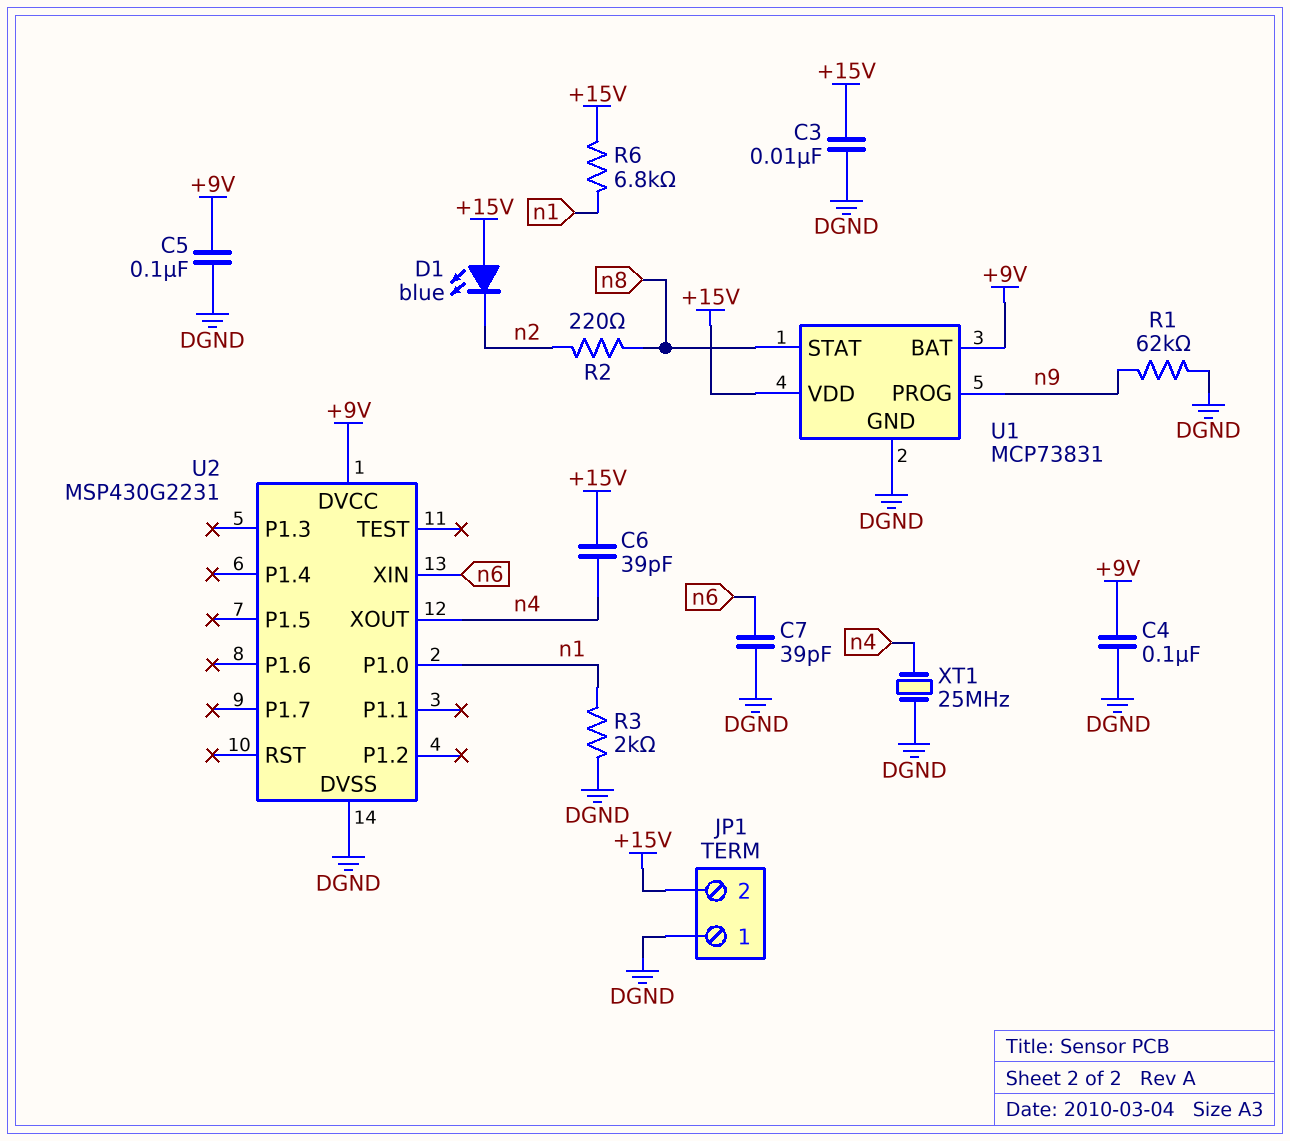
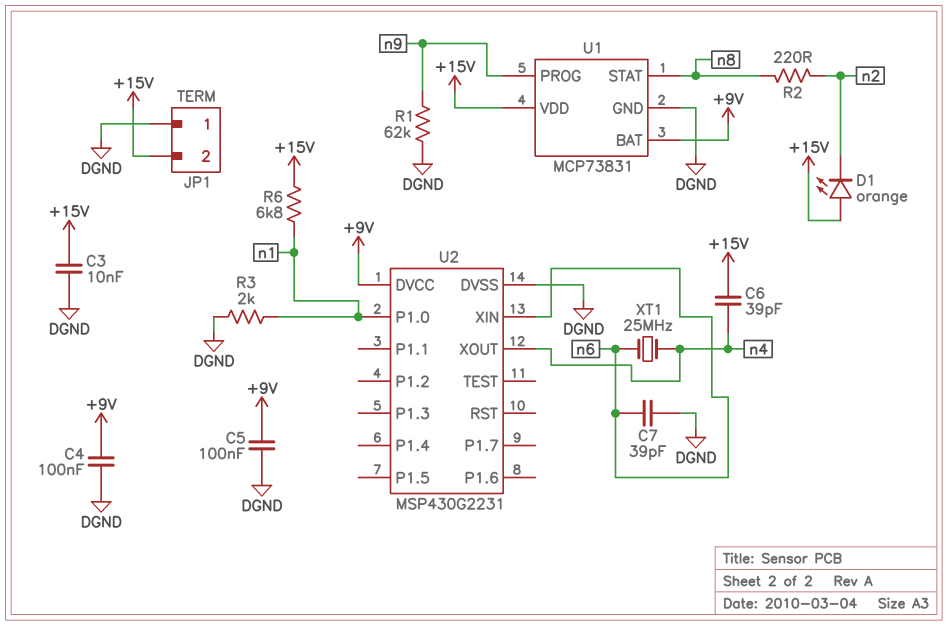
D1: LED blue (A +15V, K n2) -> LED orange (A +15V, K n2)
XT1: 25MHz (DGND, n4) -> 25MHz (n4, n6)

